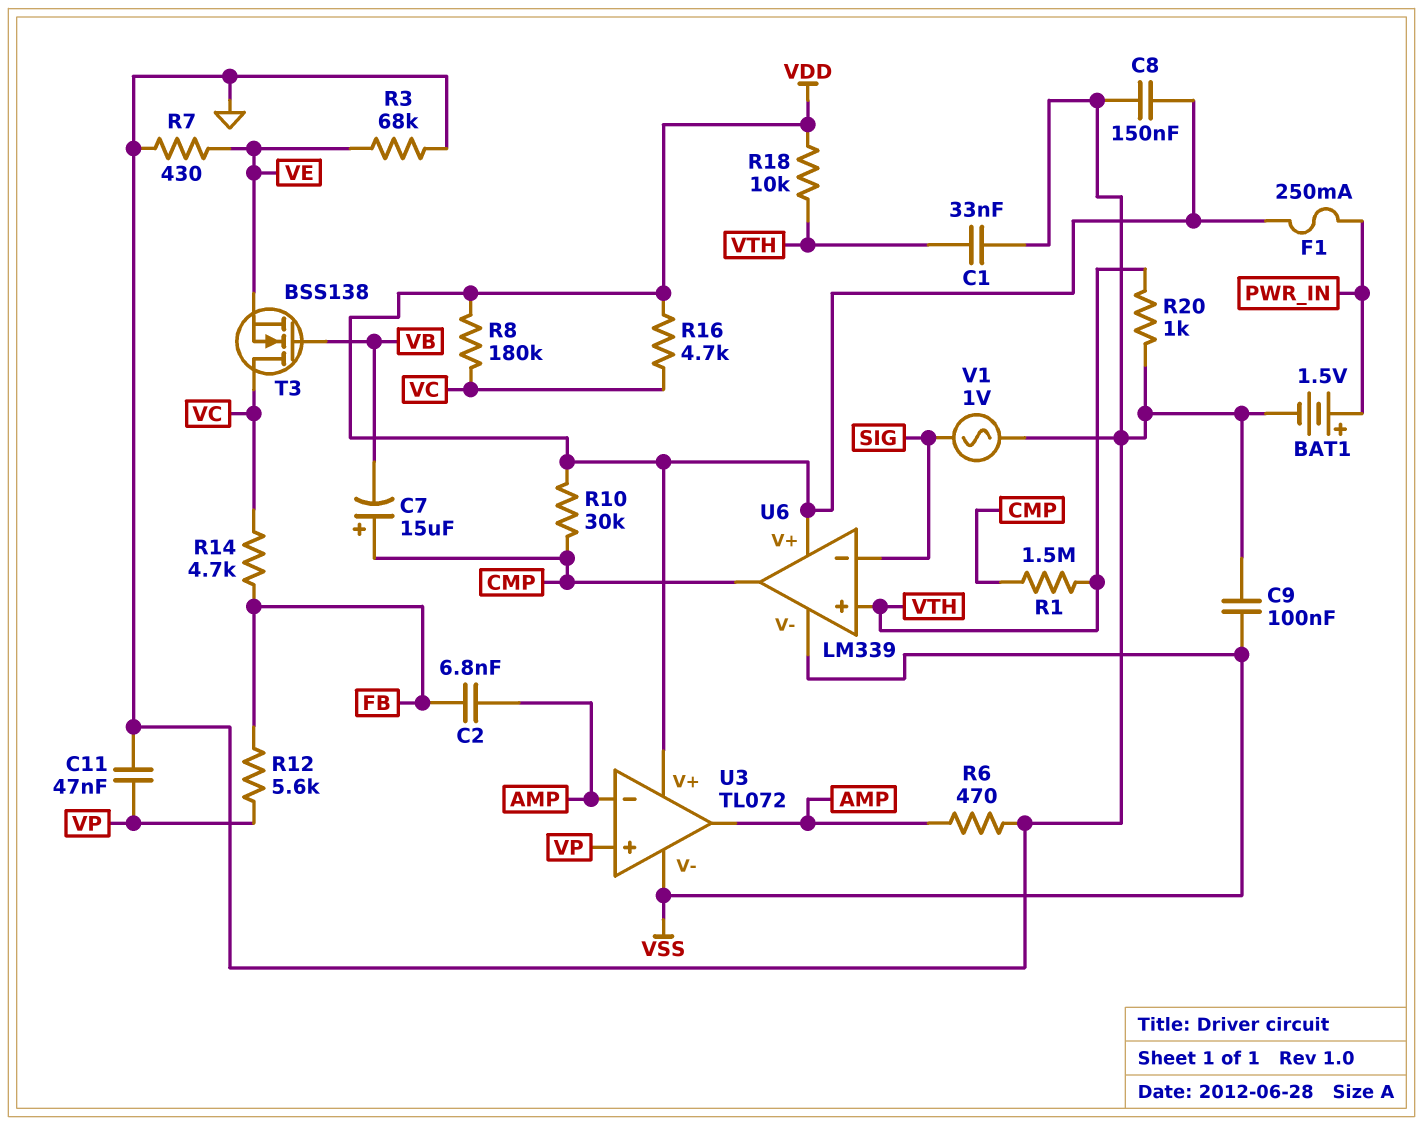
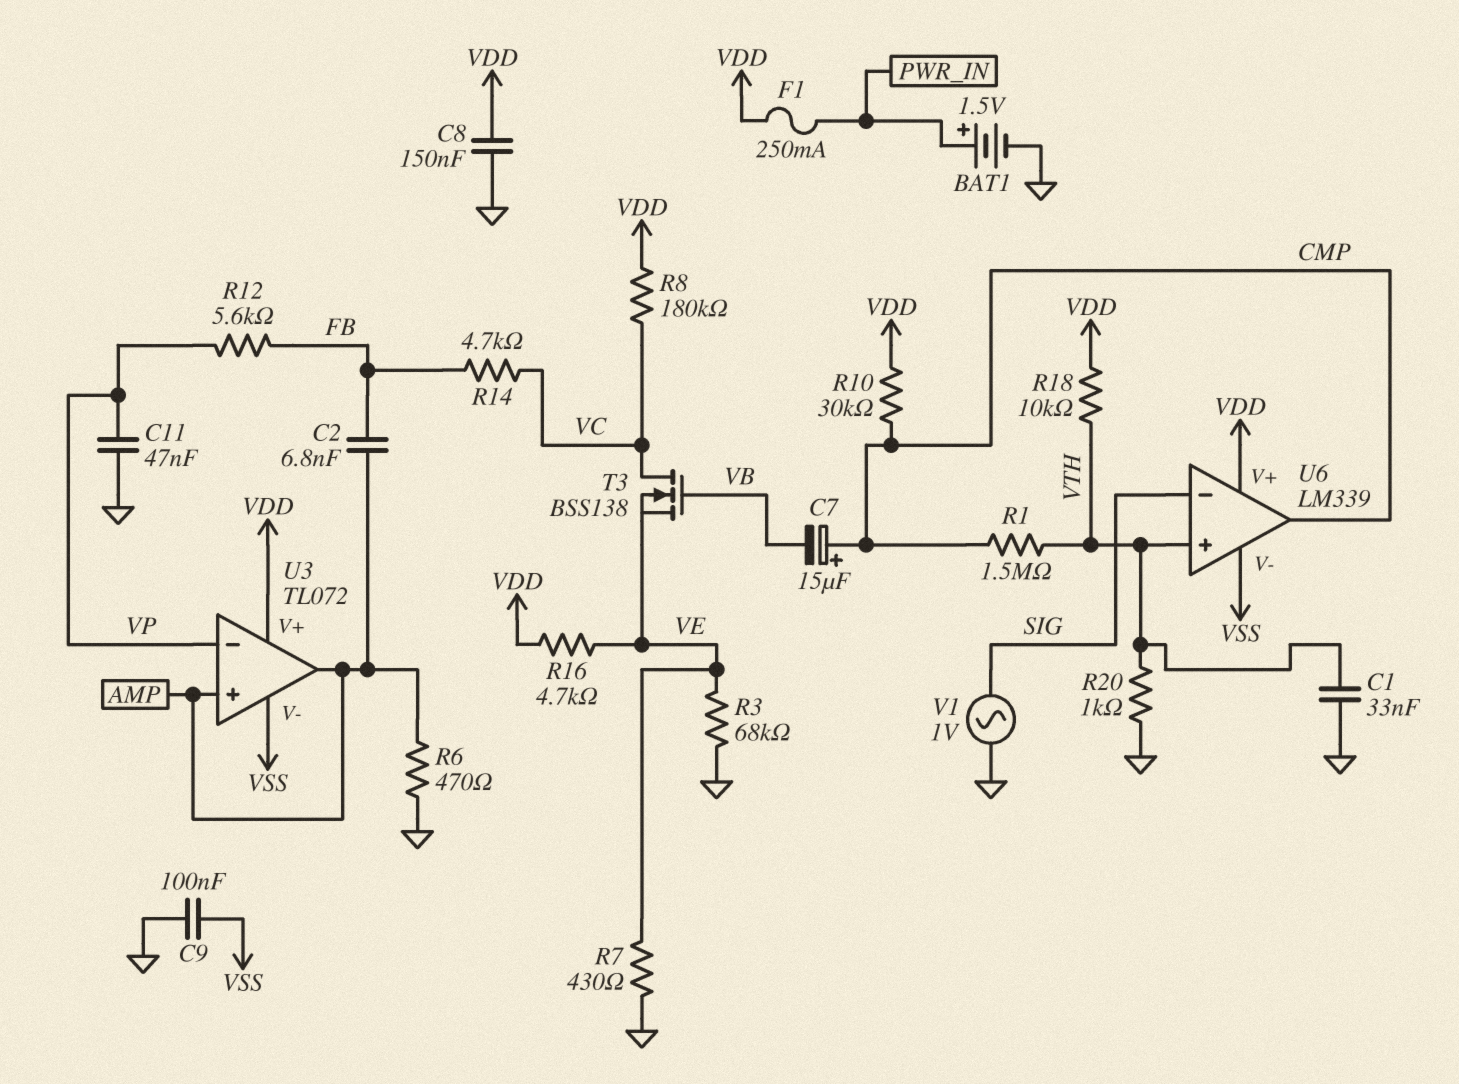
R16: 4.7k (VC, VDD) -> 4.7k (VDD, VE)
U3 pin in+: VP -> AMP
U3 pin in-: AMP -> VP

